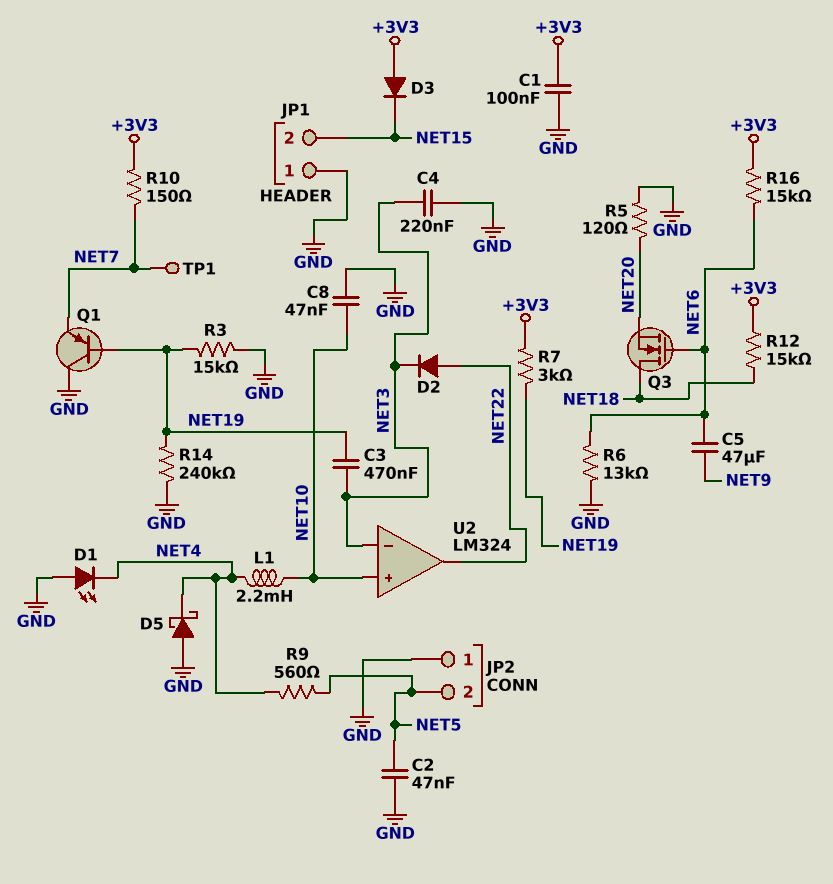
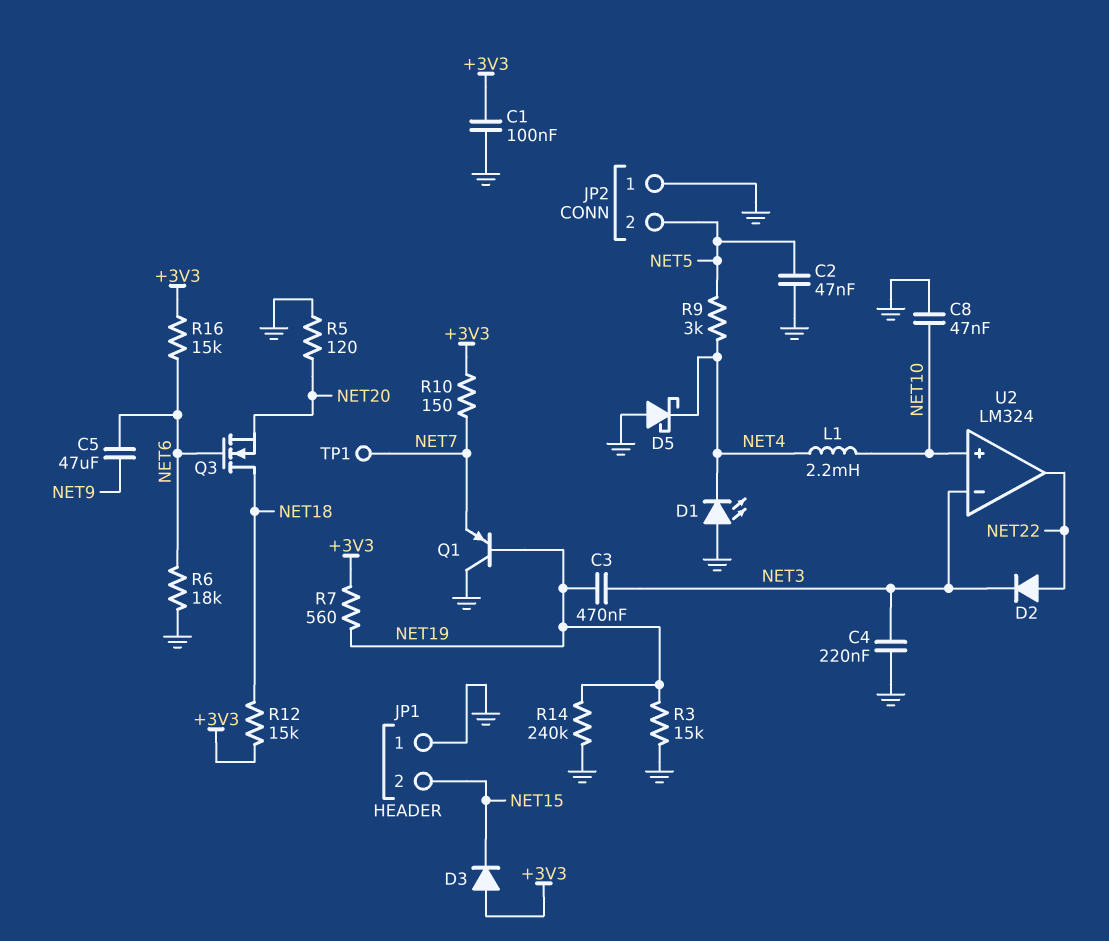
R6: 13k (GND, NET6) -> 18k (GND, NET6)
R7: 3k (+3V3, NET19) -> 560 (+3V3, NET19)
R9: 560 (NET4, NET5) -> 3k (NET4, NET5)

